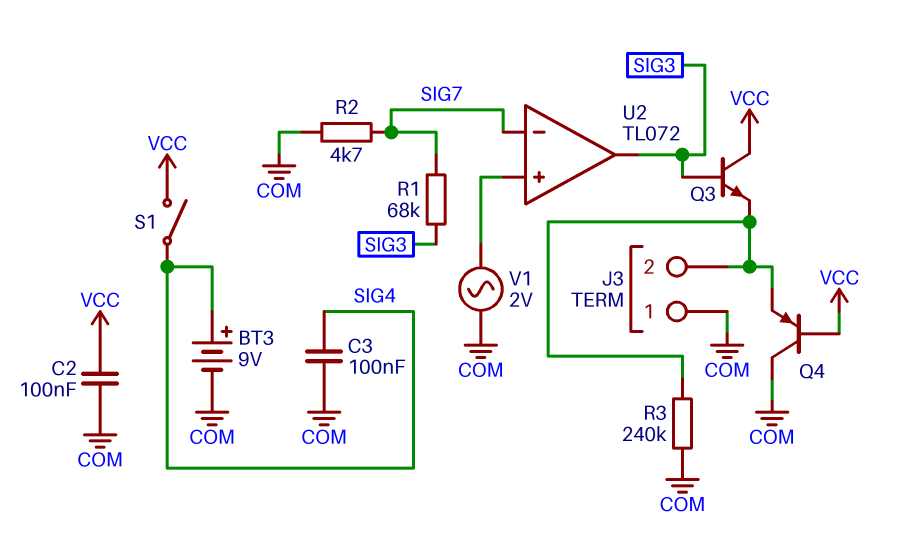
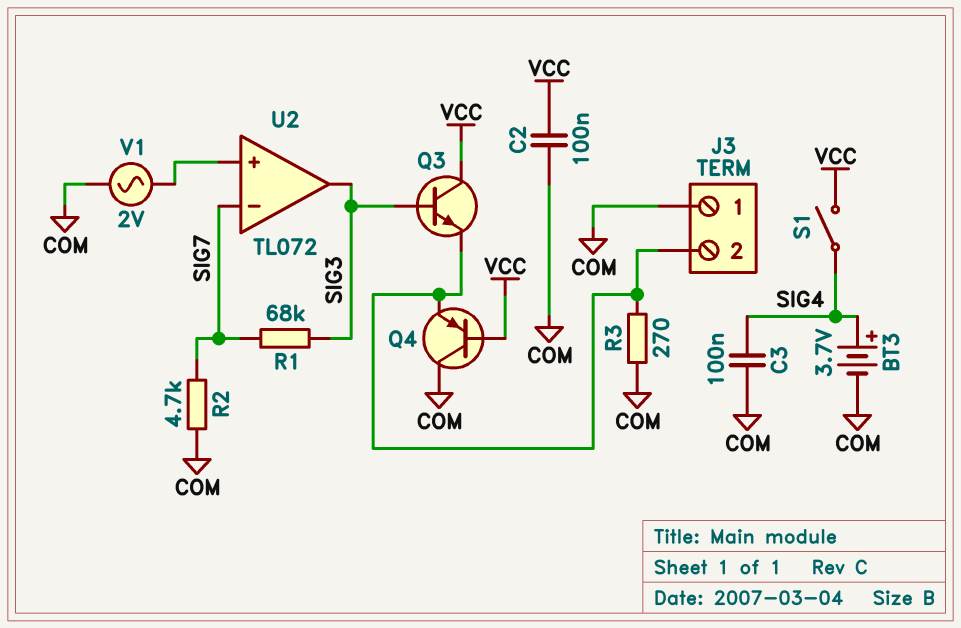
BT3: 9V (plus SIG4, minus COM) -> 3.7V (plus SIG4, minus COM)
R3: 240k (COM, J3/2) -> 270 (COM, J3/2)

